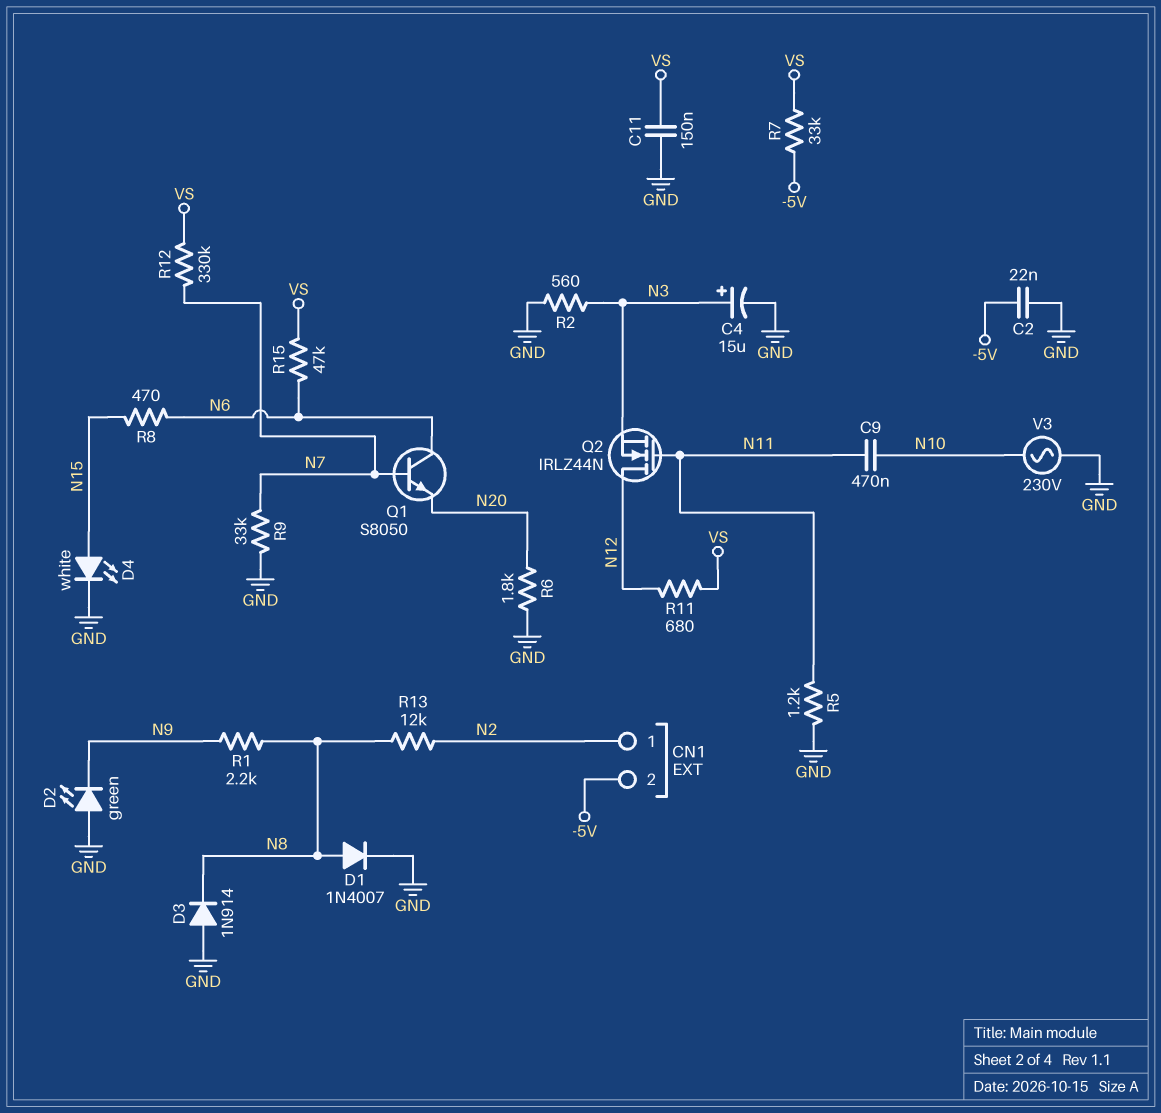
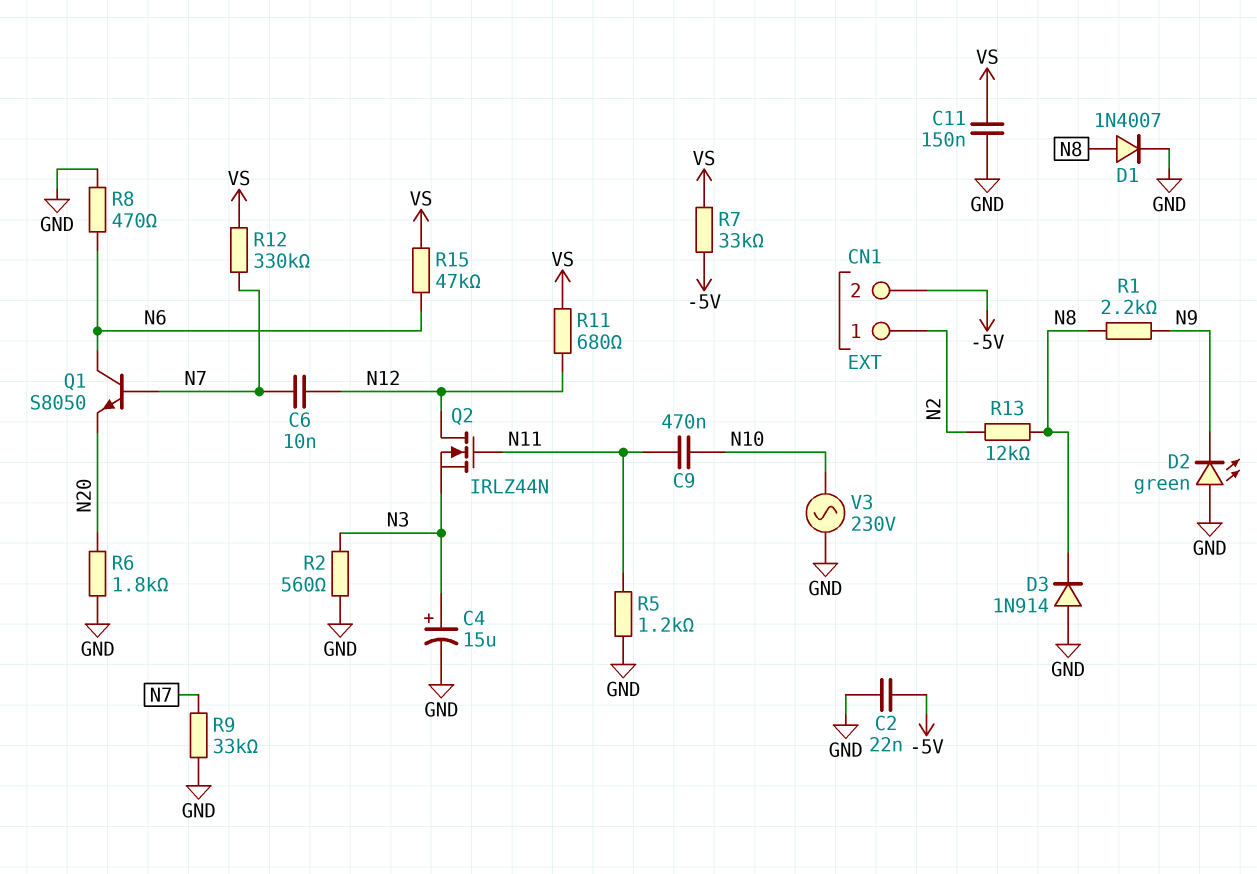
C6: none -> 10nF (N7, N12)
D4: LED white (A N15, K GND) -> none
R8: 470 (N6, N15) -> 470 (GND, N6)

